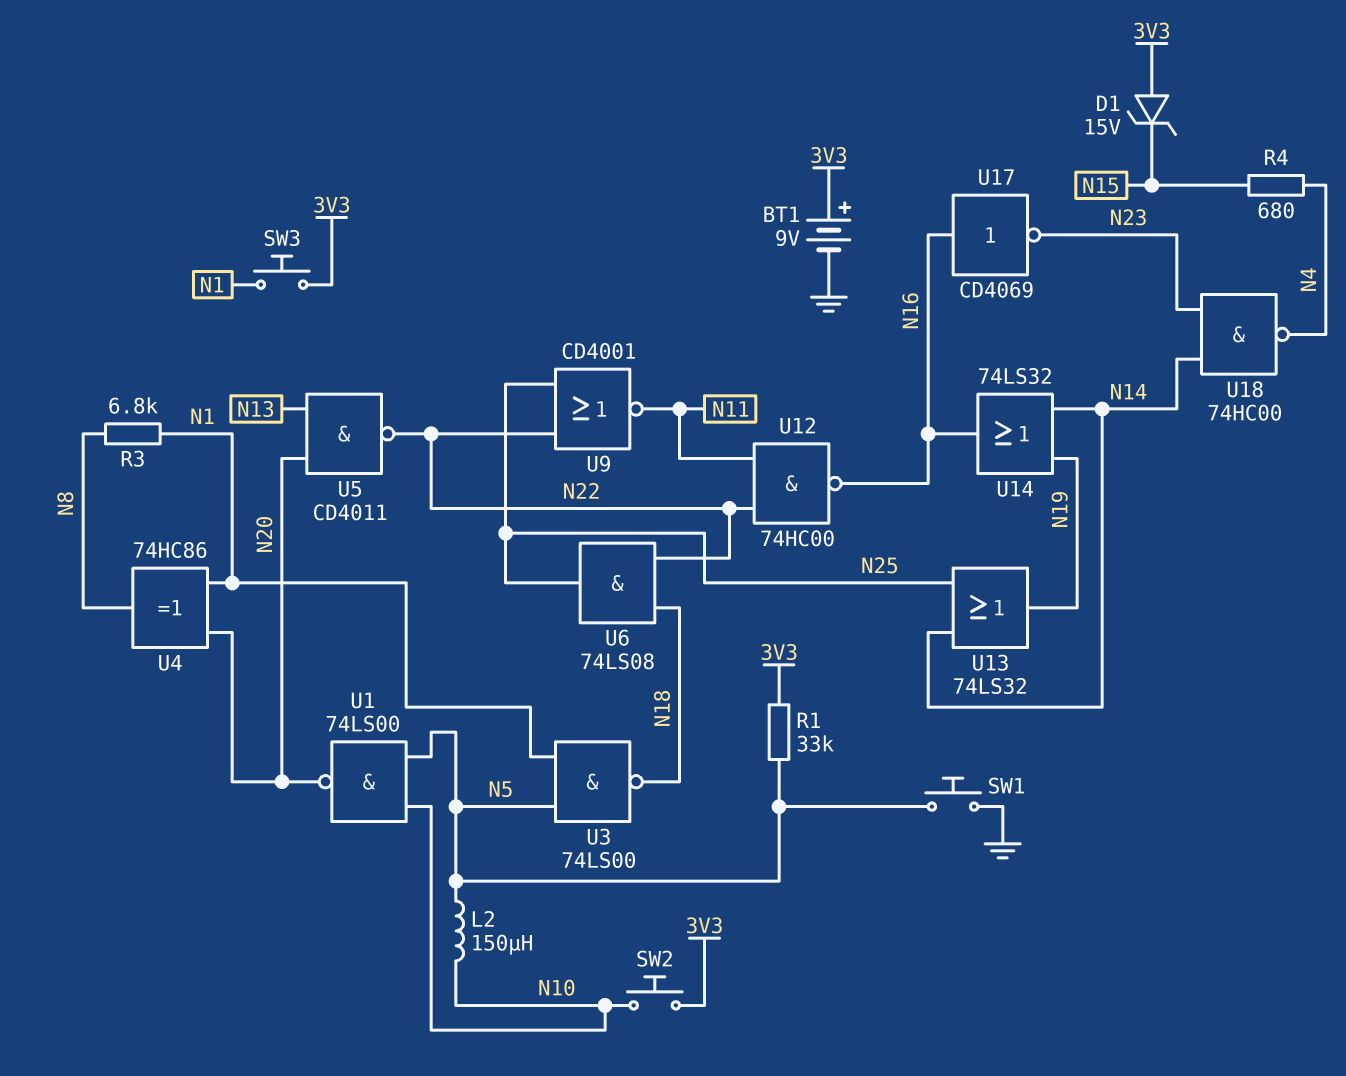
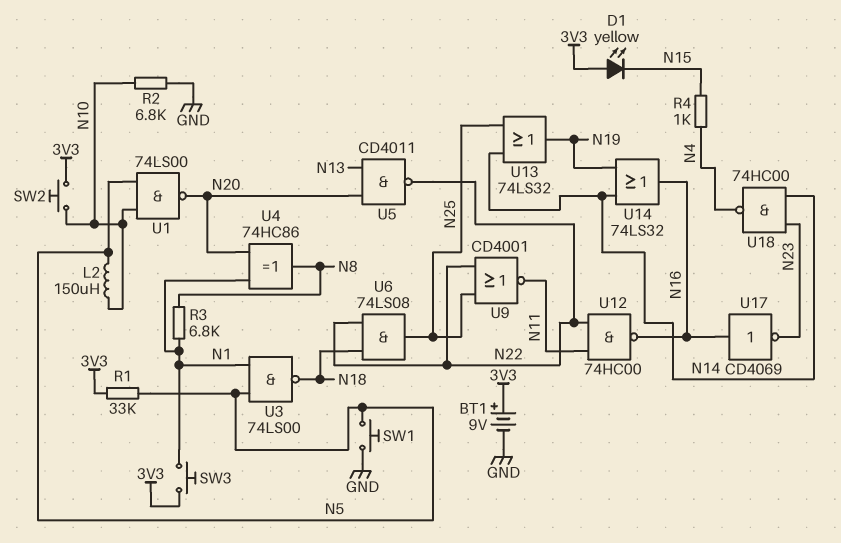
D1: zener 15V (A 3V3, K N15) -> LED yellow (A 3V3, K N15)
R2: none -> 6.8k (GND, N10)
R4: 680 (N4, N15) -> 1k (N4, N15)

